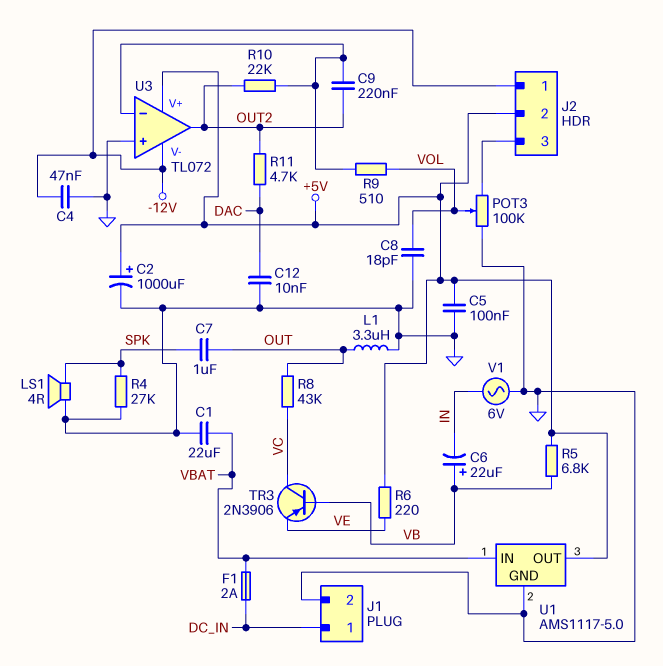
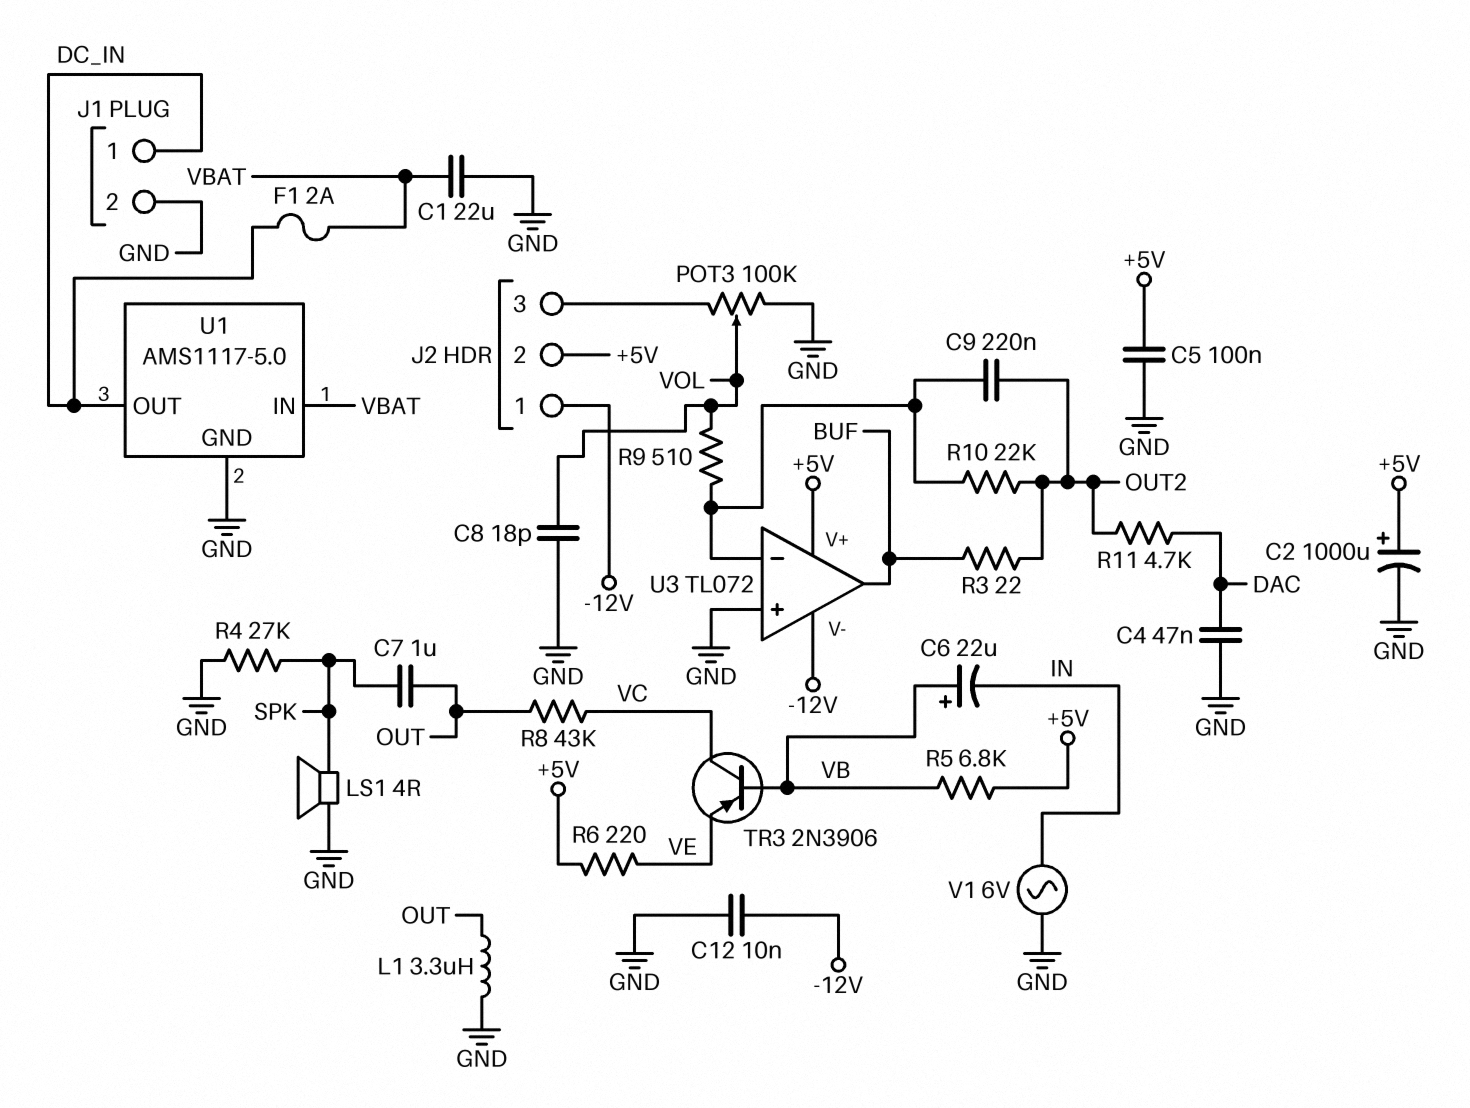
C4: 47nF (-12V, GND) -> 47nF (DAC, GND)
C12: 10nF (DAC, GND) -> 10nF (-12V, GND)
R3: none -> 22 (BUF, OUT2)
U1 pin OUT: +5V -> DC_IN
U3 pin out: OUT2 -> BUF

